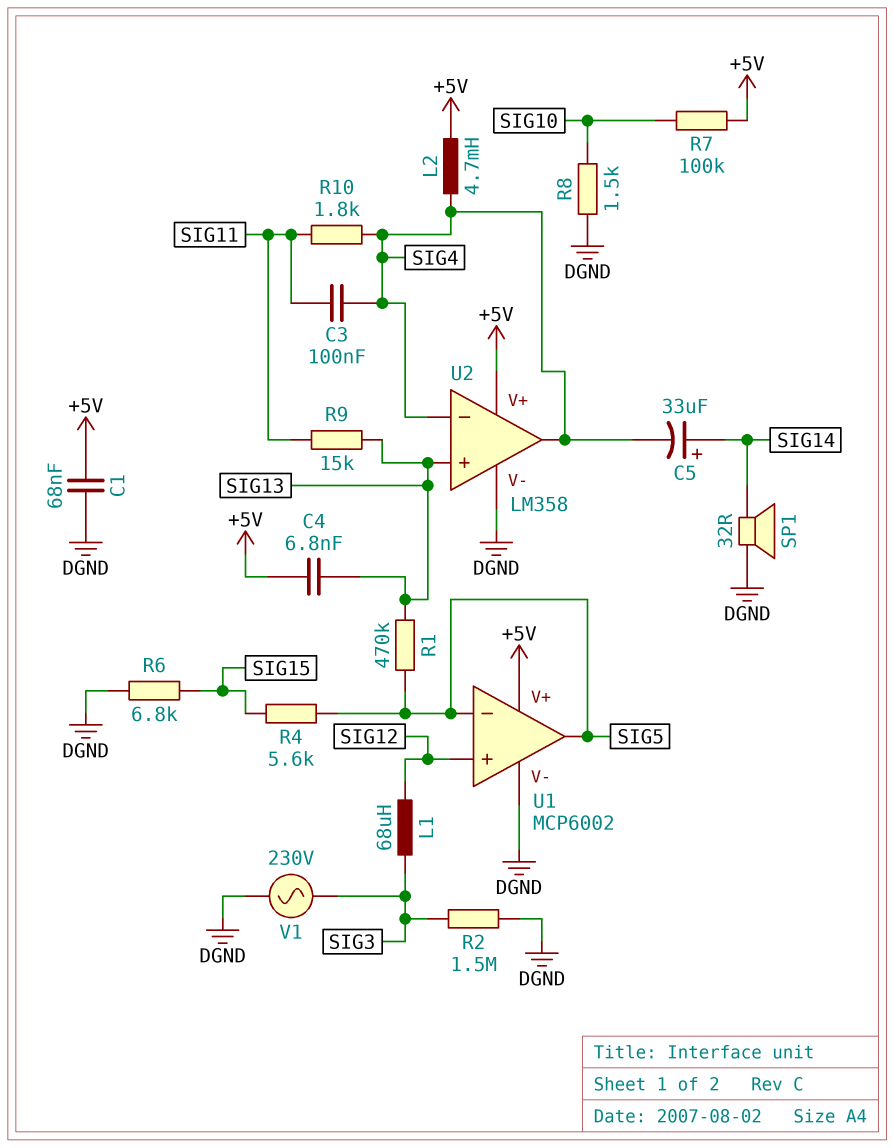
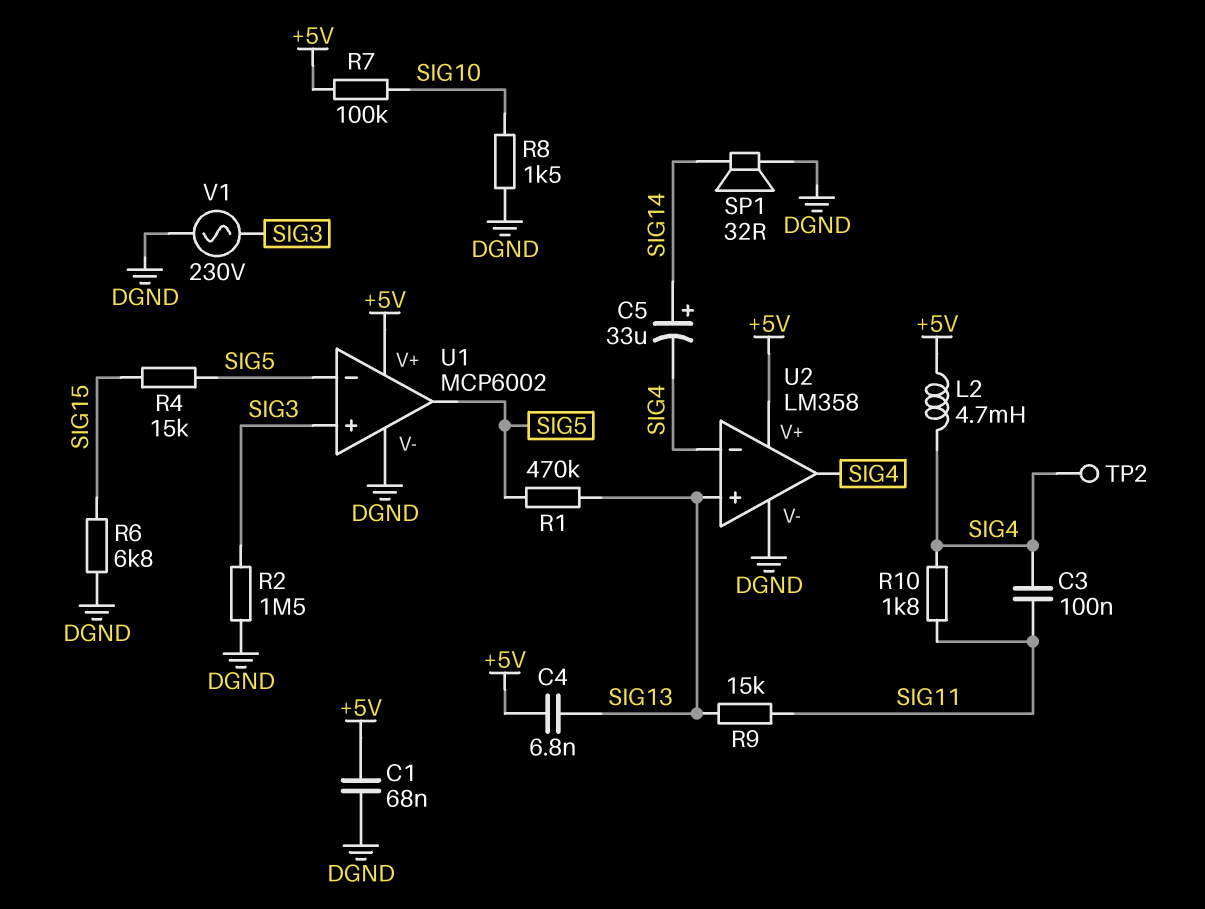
L1: 68uH (SIG3, SIG12) -> none
R4: 5.6k (SIG5, SIG15) -> 15k (SIG5, SIG15)
TP2: none -> test point (SIG4)
U1 pin in+: SIG12 -> SIG3

